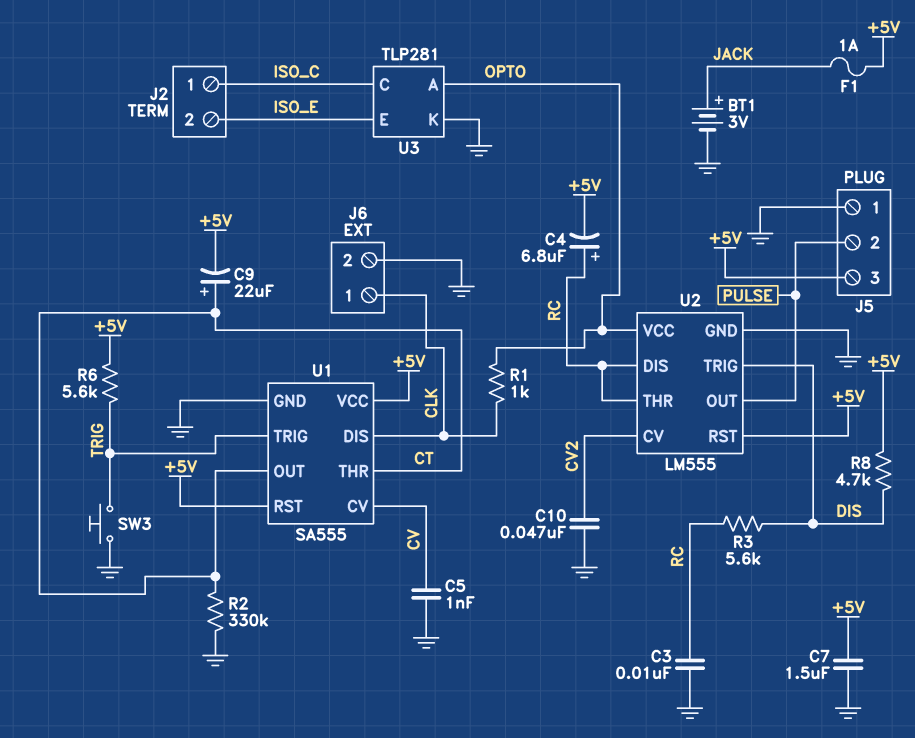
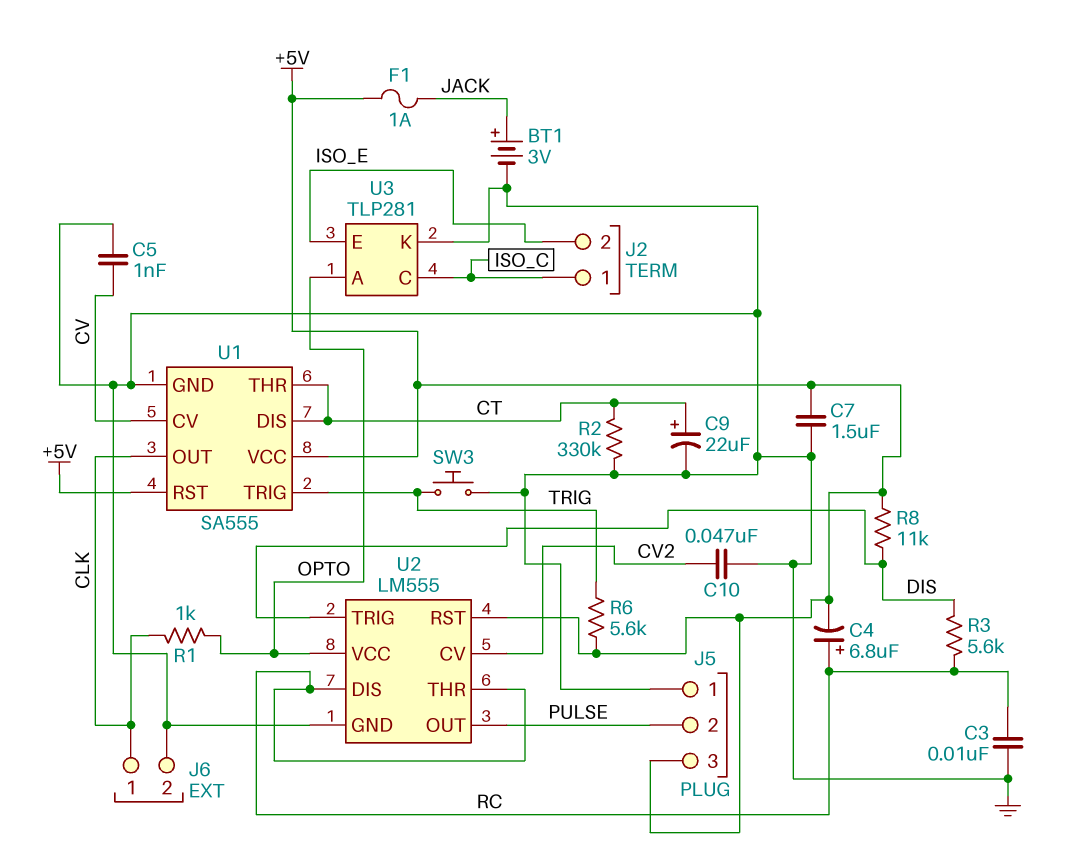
C9: 22uF (plus CT, minus +5V) -> 22uF (plus CT, minus GND)
R8: 4.7k (+5V, DIS) -> 11k (+5V, DIS)
U1 pin DIS: CLK -> CT
U1 pin OUT: CT -> CLK

